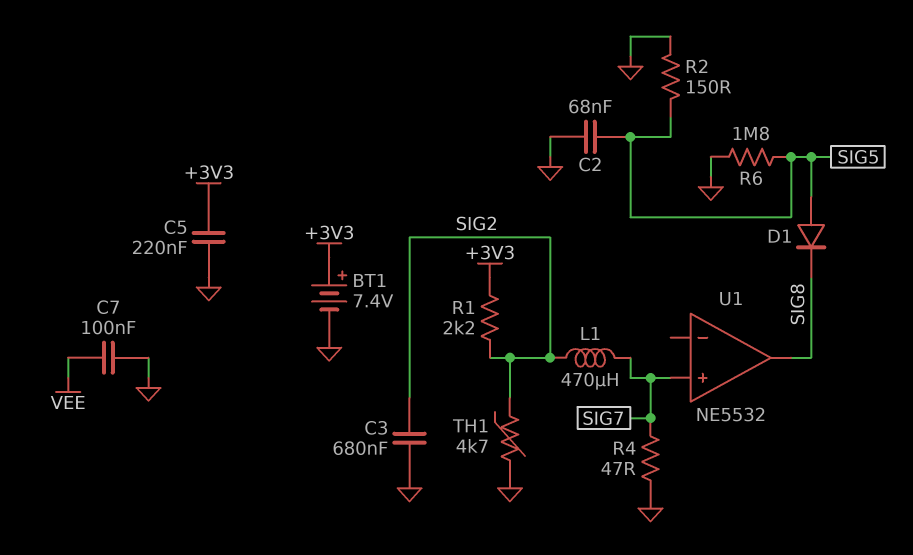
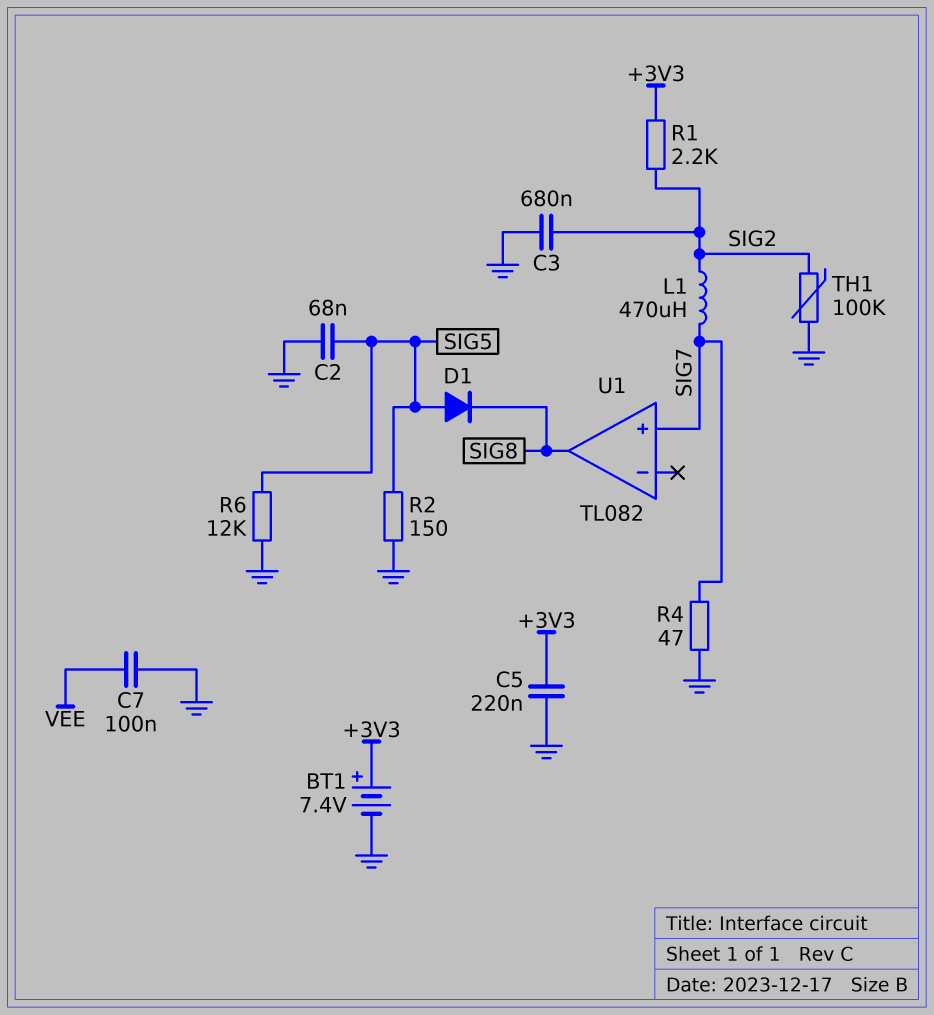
R6: 1.8M (GND, SIG5) -> 12k (GND, SIG5)
TH1: 4.7k (GND, SIG2) -> 100k (GND, SIG2)
U1: NE5532 -> TL082

